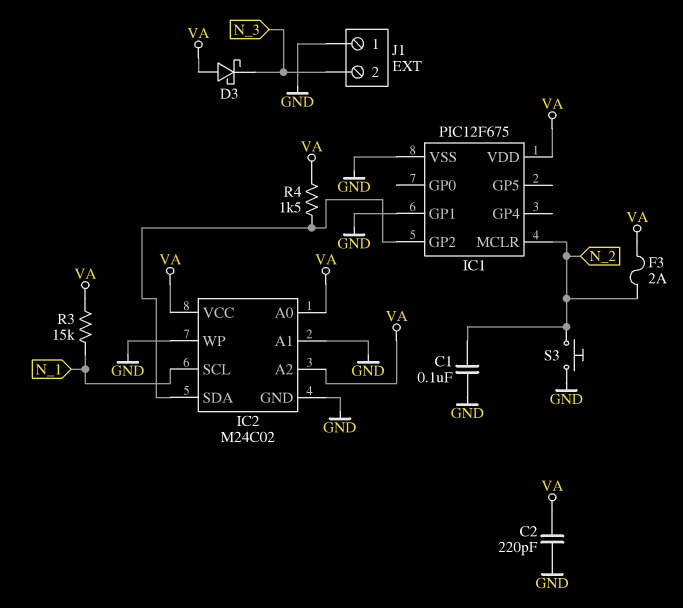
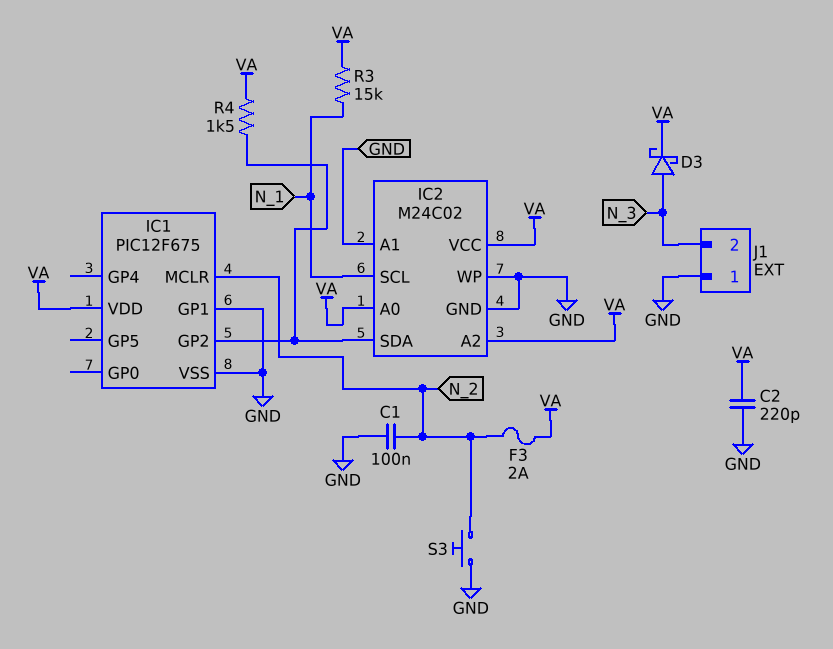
D3: schottky (A VA, K N_3) -> schottky (A N_3, K VA)

